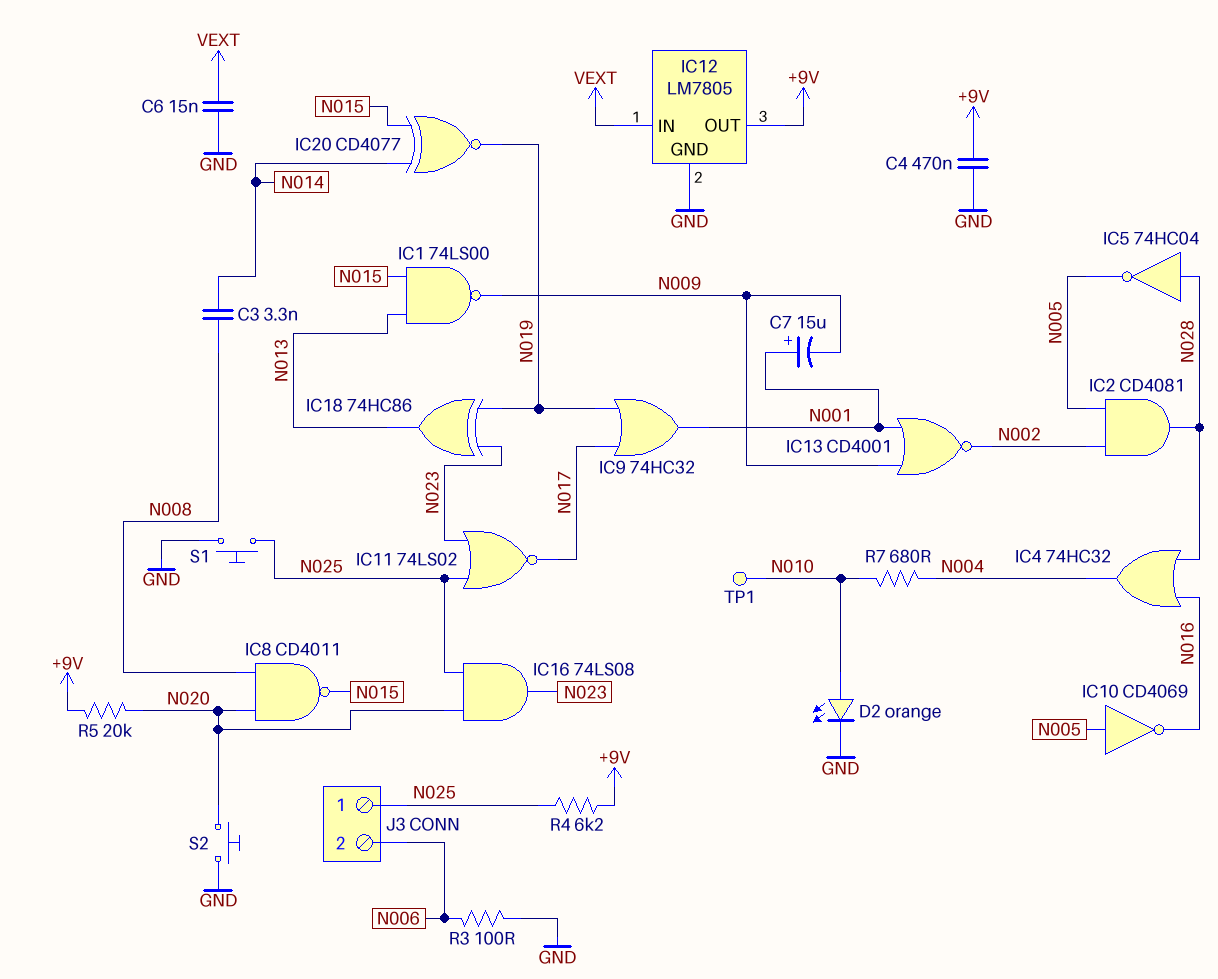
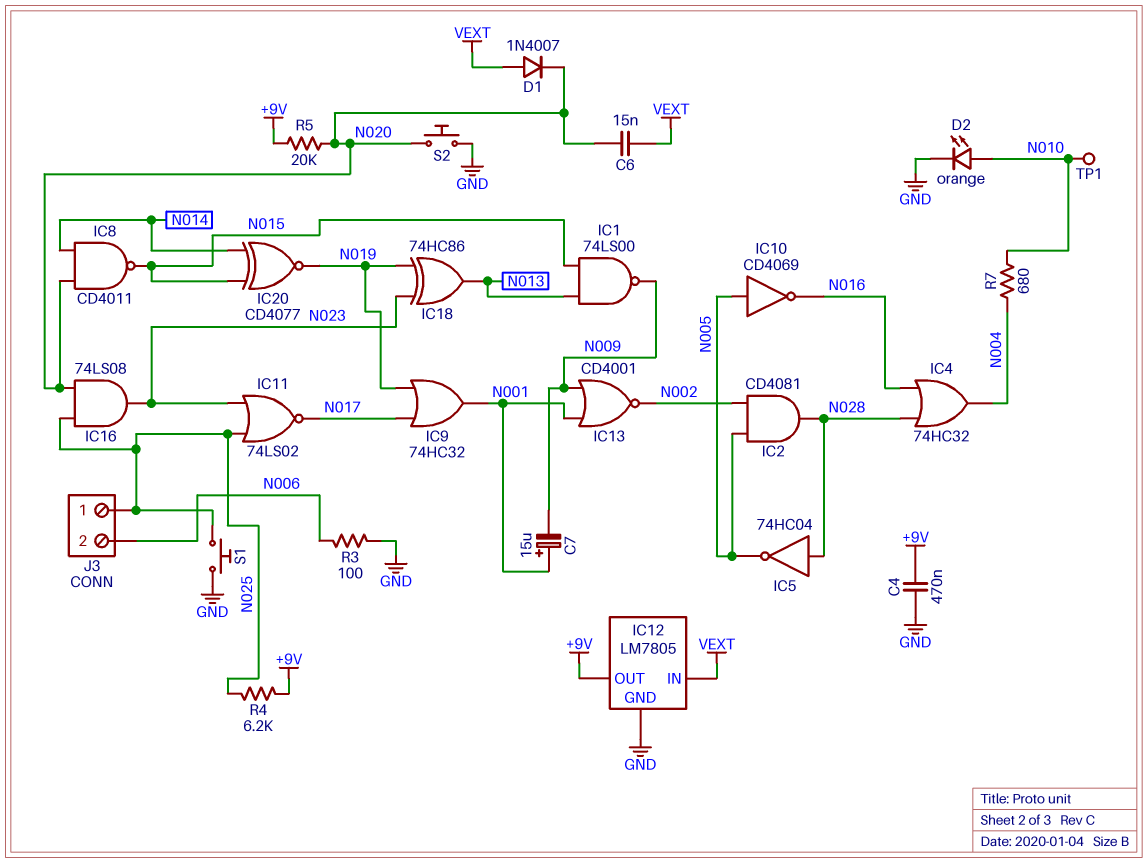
C3: 3.3nF (N008, N014) -> none
C6: 15nF (GND, VEXT) -> 15nF (N020, VEXT)
D1: none -> diode 1N4007 (A VEXT, K N020)
IC8: NAND CD4011 (in N008, in N020, out N015) -> NAND CD4011 (in N014, in N020, out N015)

